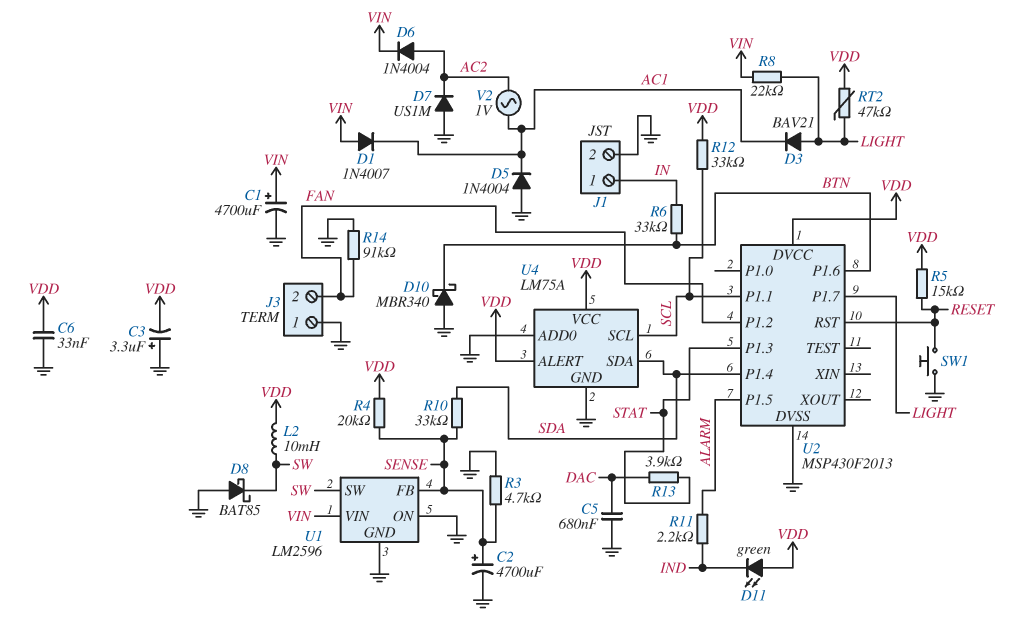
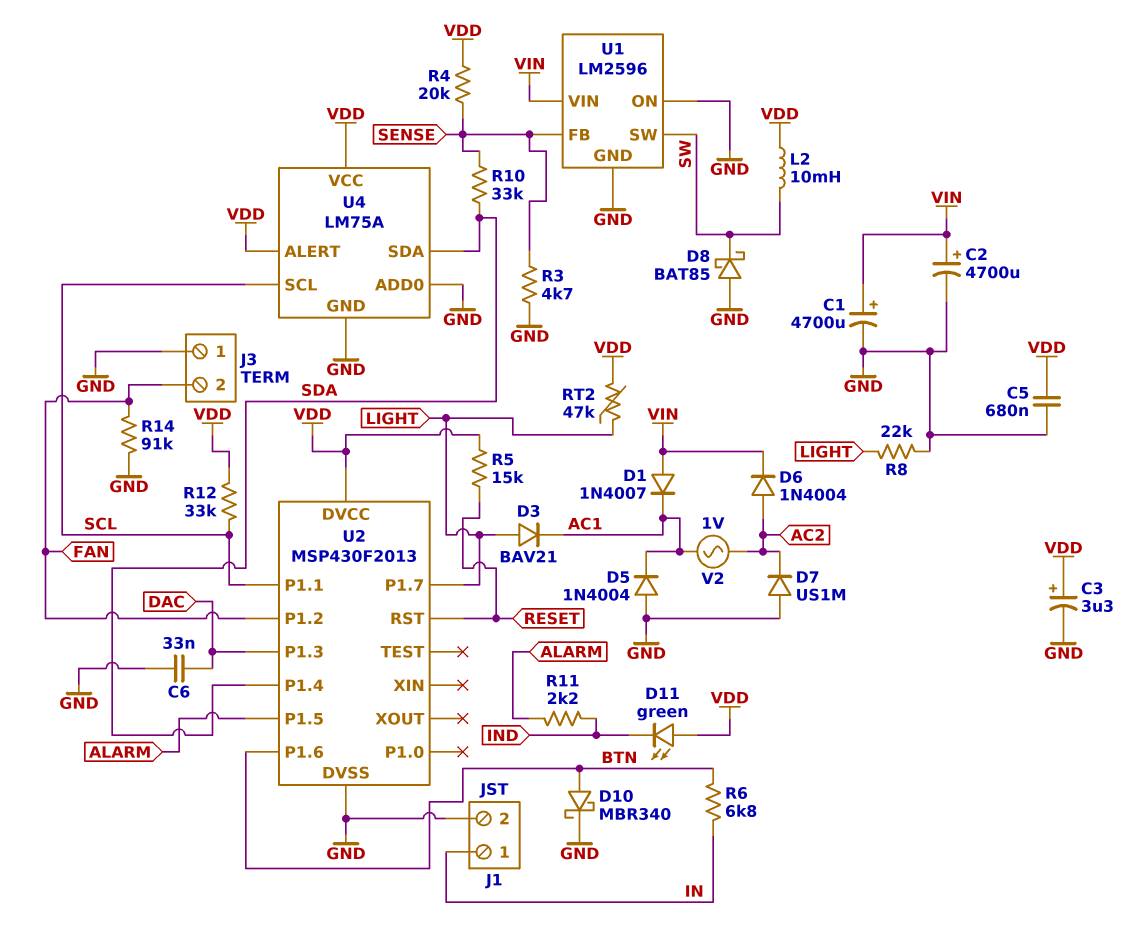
C2: 4700uF (plus SENSE, minus GND) -> 4700uF (plus VIN, minus GND)
C3: 3.3uF (plus GND, minus VDD) -> 3.3uF (plus VDD, minus GND)
C5: 680nF (DAC, GND) -> 680nF (GND, VDD)
C6: 33nF (GND, VDD) -> 33nF (DAC, GND)
D10: schottky MBR340 (A GND, K BTN) -> schottky MBR340 (A BTN, K GND)
R6: 33k (BTN, IN) -> 6.8k (BTN, IN)
R8: 22k (LIGHT, VIN) -> 22k (GND, LIGHT)
R13: 3.9k (DAC, STAT) -> none
SW1: button (GND, RESET) -> none
U2 pin P1.3: STAT -> DAC

